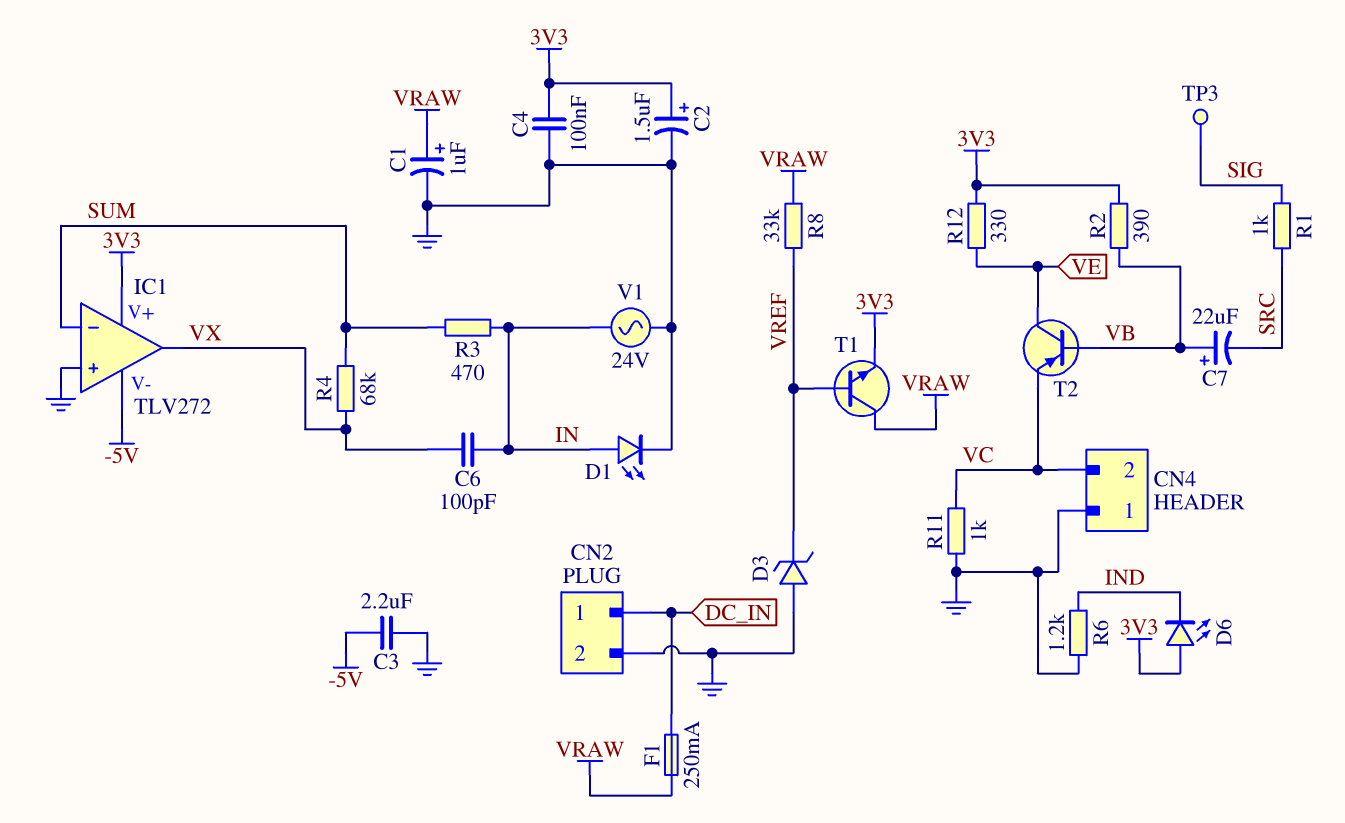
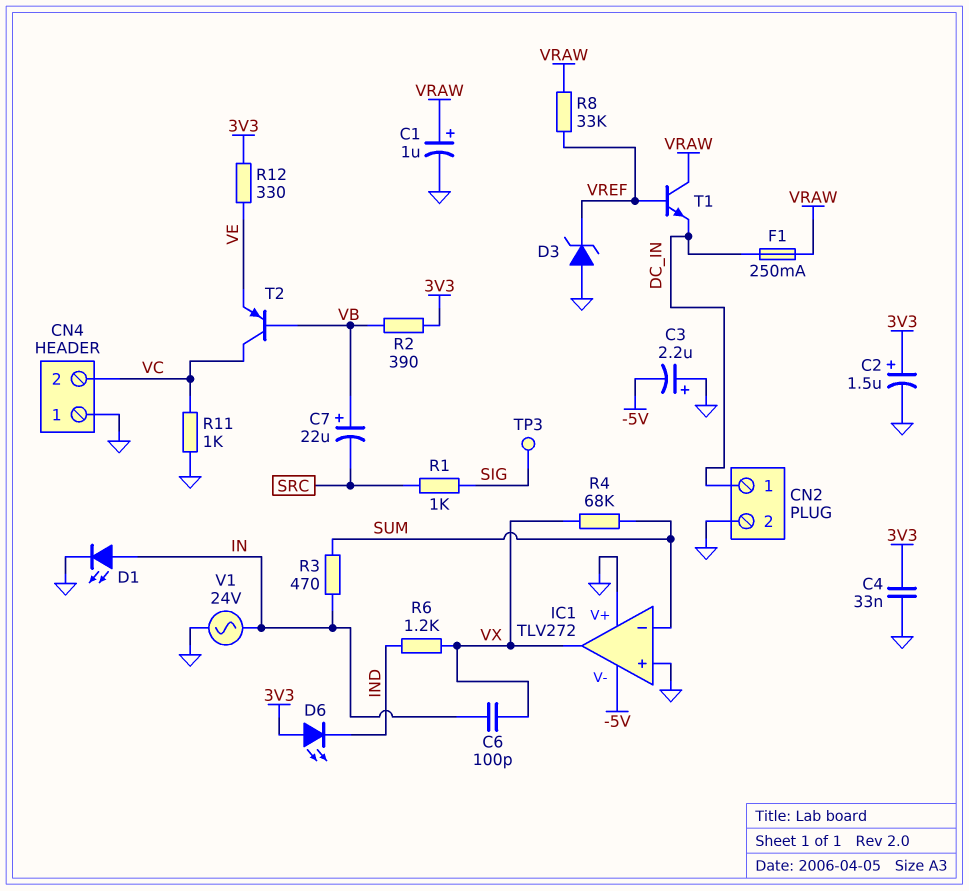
C3: 2.2uF (-5V, GND) -> 2.2uF (plus GND, minus -5V)
C4: 100nF (3V3, GND) -> 33nF (3V3, GND)
IC1 pin V+: 3V3 -> GND
R6: 1.2k (GND, IND) -> 1.2k (IND, VX)
T1: NPN (B VREF, C VRAW, E 3V3) -> NPN (B VREF, C VRAW, E DC_IN)
T2: PNP (B VB, C VE, E VC) -> PNP (B VB, C VC, E VE)

